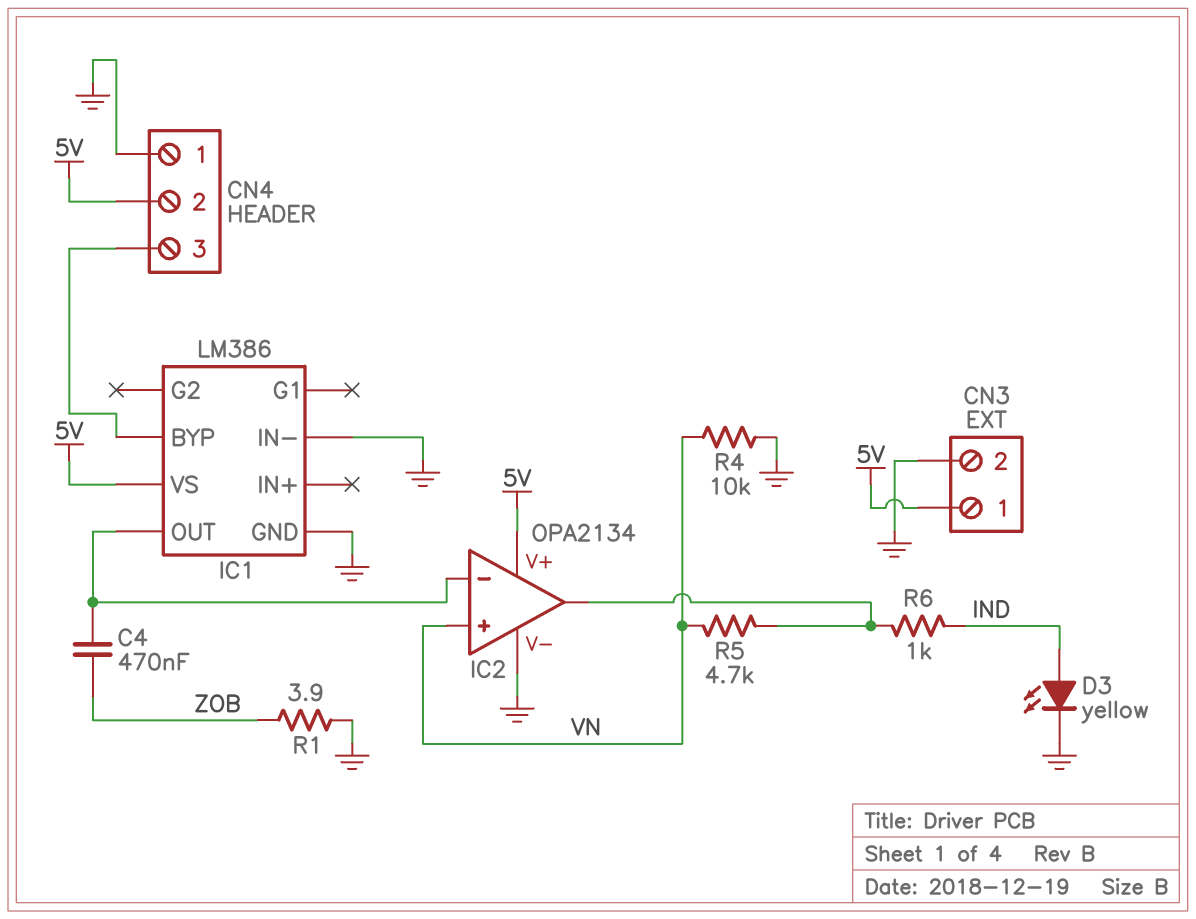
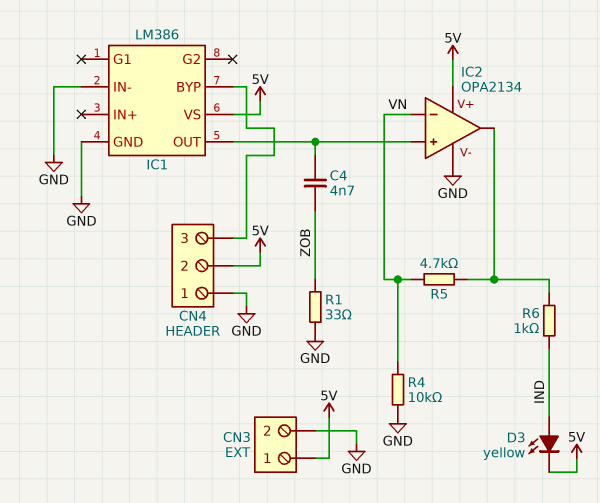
C4: 470nF (IC1/OUT, ZOB) -> 4.7nF (IC1/OUT, ZOB)
D3: LED yellow (A IND, K GND) -> LED yellow (A IND, K 5V)
IC2 pin in+: VN -> IC1/OUT
IC2 pin in-: IC1/OUT -> VN
R1: 3.9 (GND, ZOB) -> 33 (GND, ZOB)

